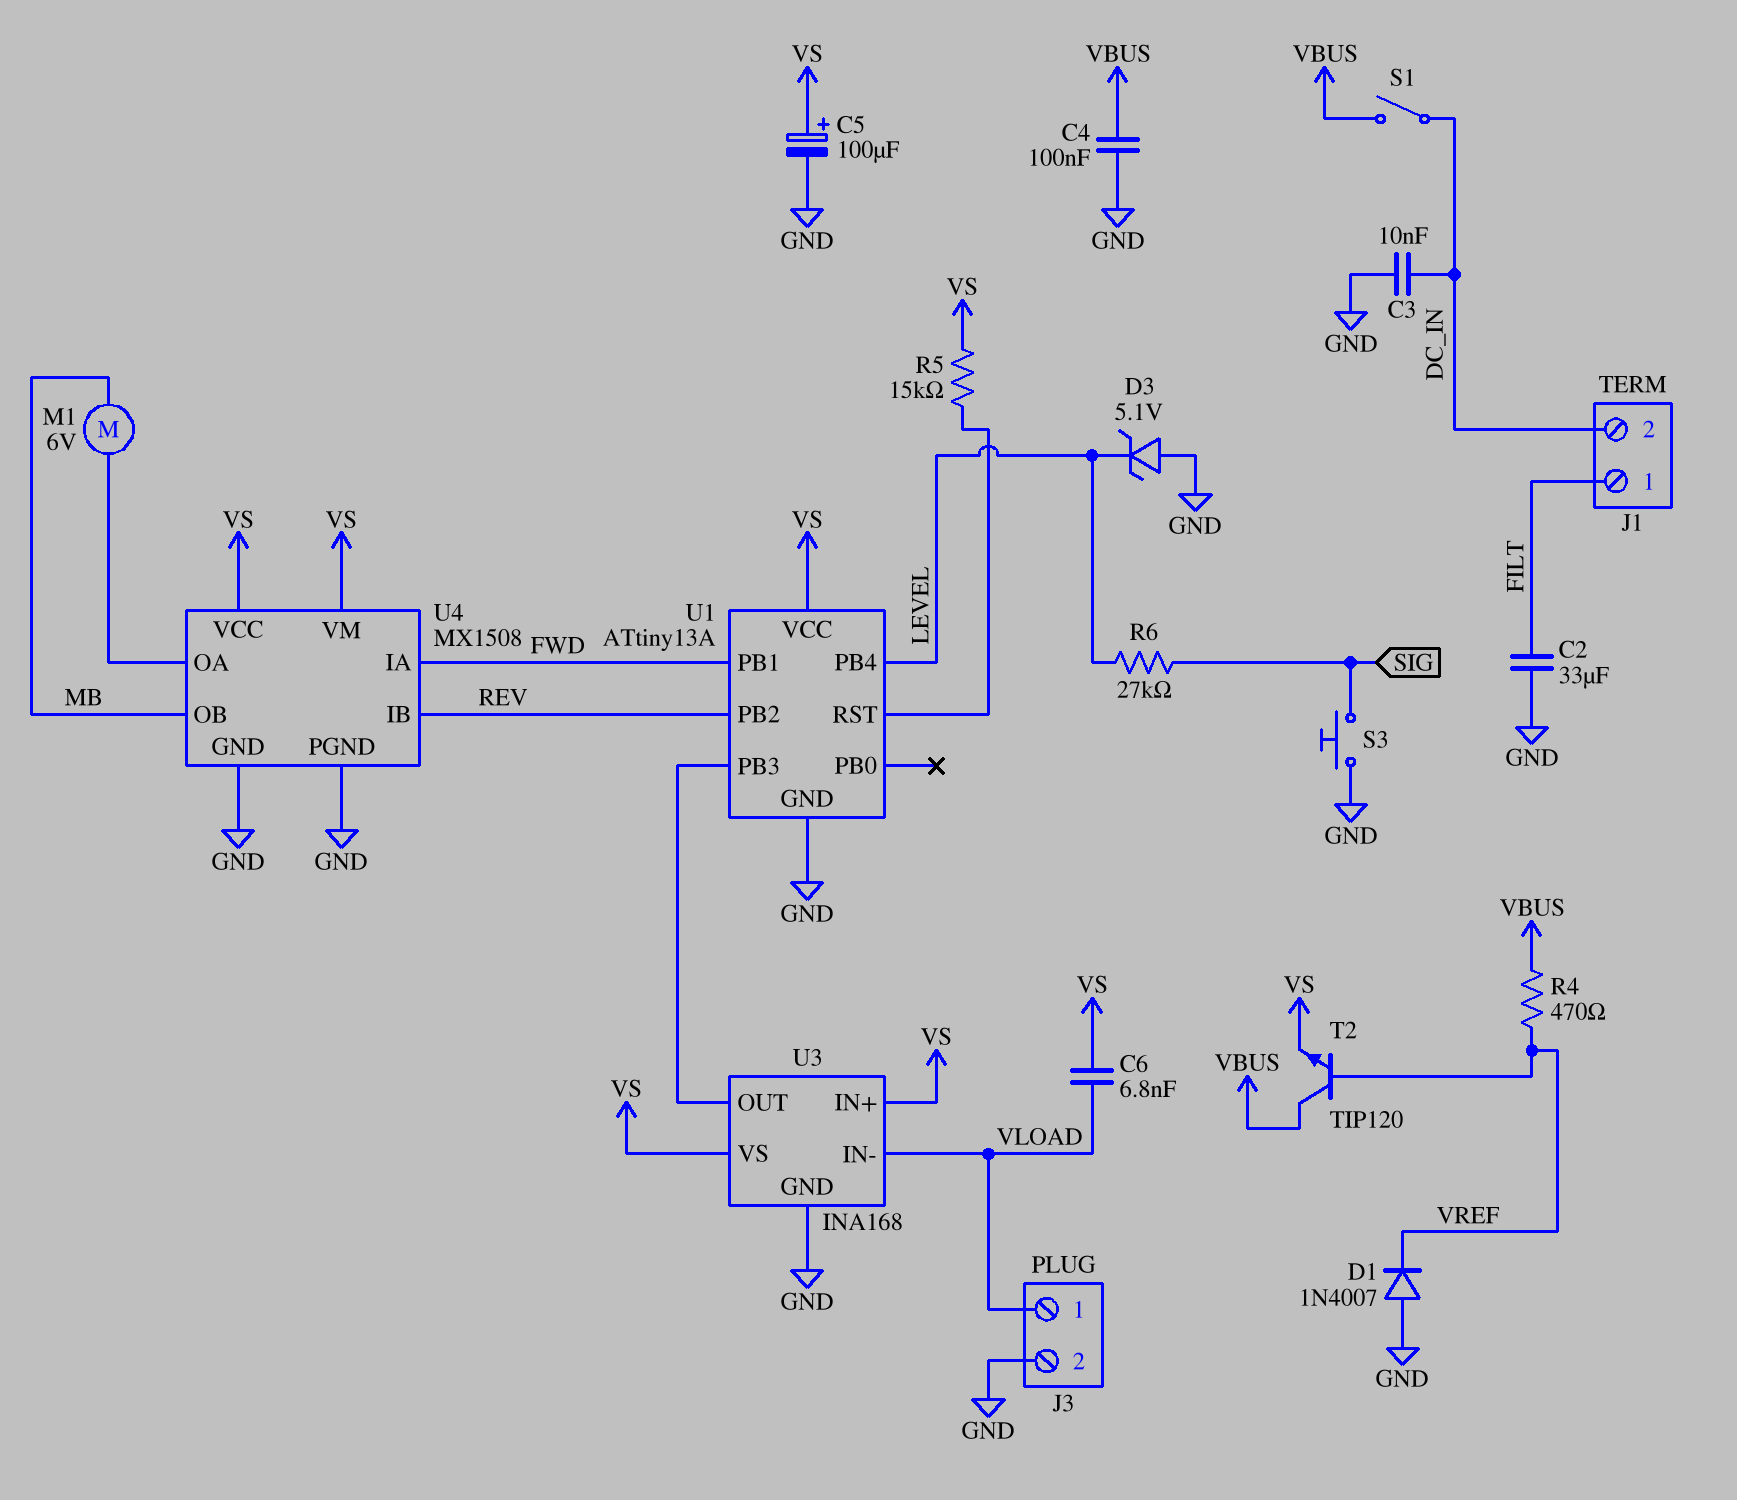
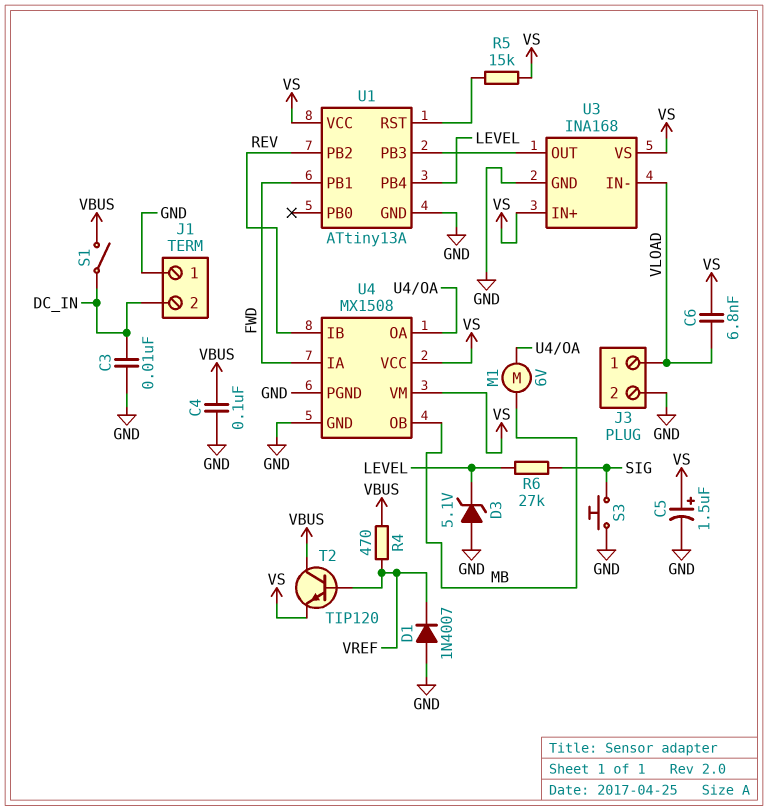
C2: 33uF (FILT, GND) -> none
C5: 100uF (plus VS, minus GND) -> 1.5uF (plus VS, minus GND)
J1 pin 1: FILT -> GND

